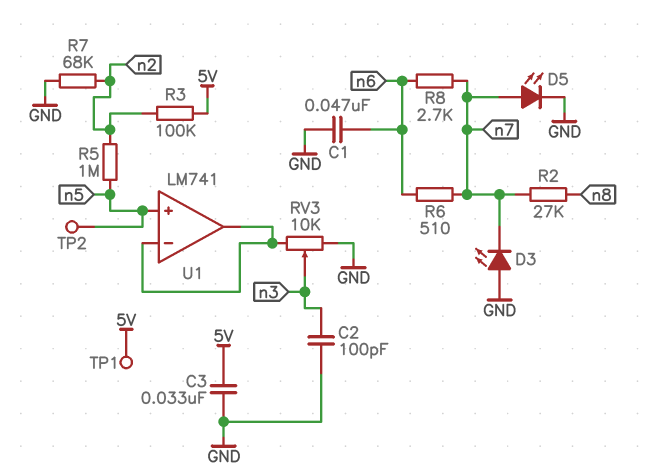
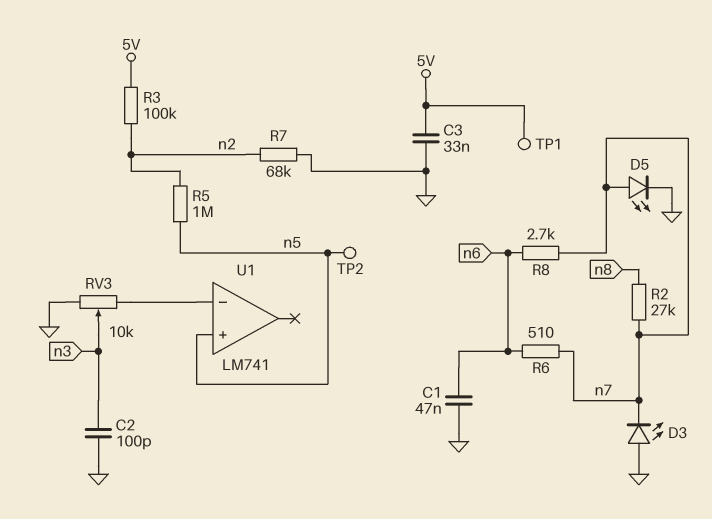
U1 pin out: U1/in- -> none

